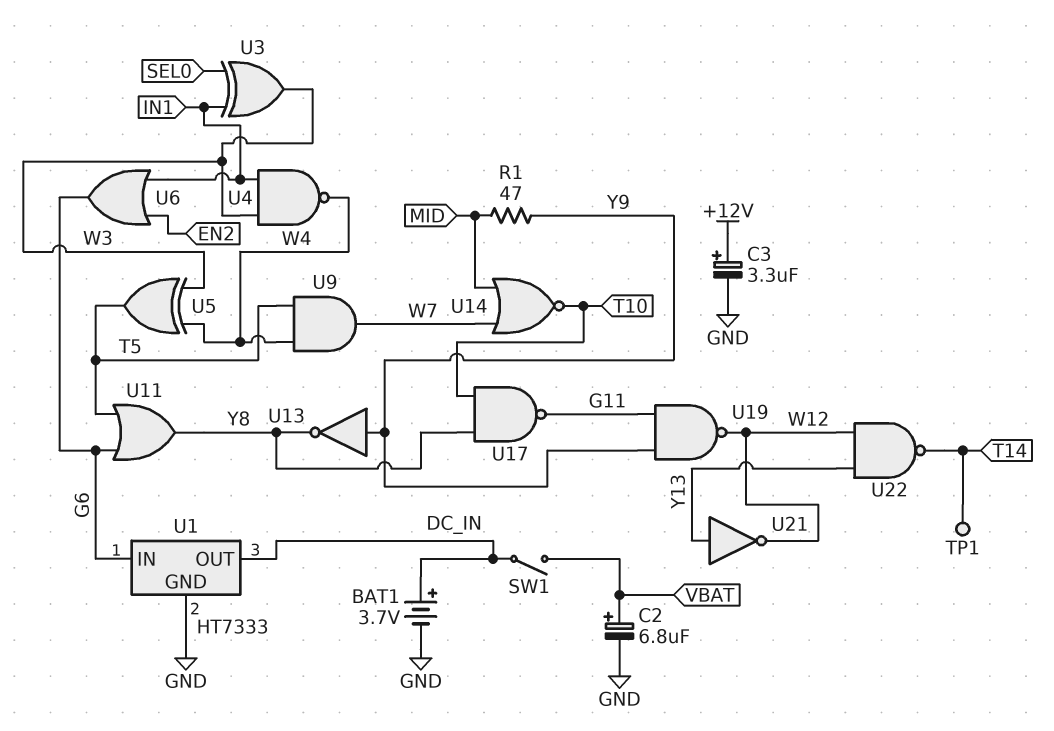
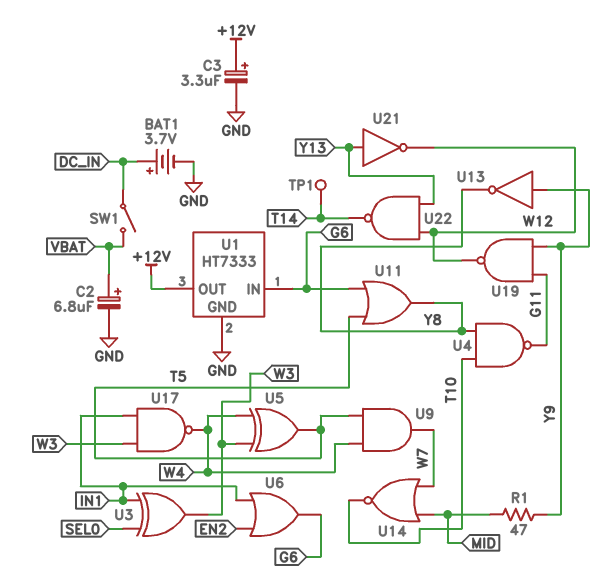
U1 pin OUT: DC_IN -> +12V
U4: NAND (in IN1, in W3, out W4) -> NAND (in T10, in Y8, out G11)
U17: NAND (in T10, in Y8, out G11) -> NAND (in IN1, in W3, out W4)

